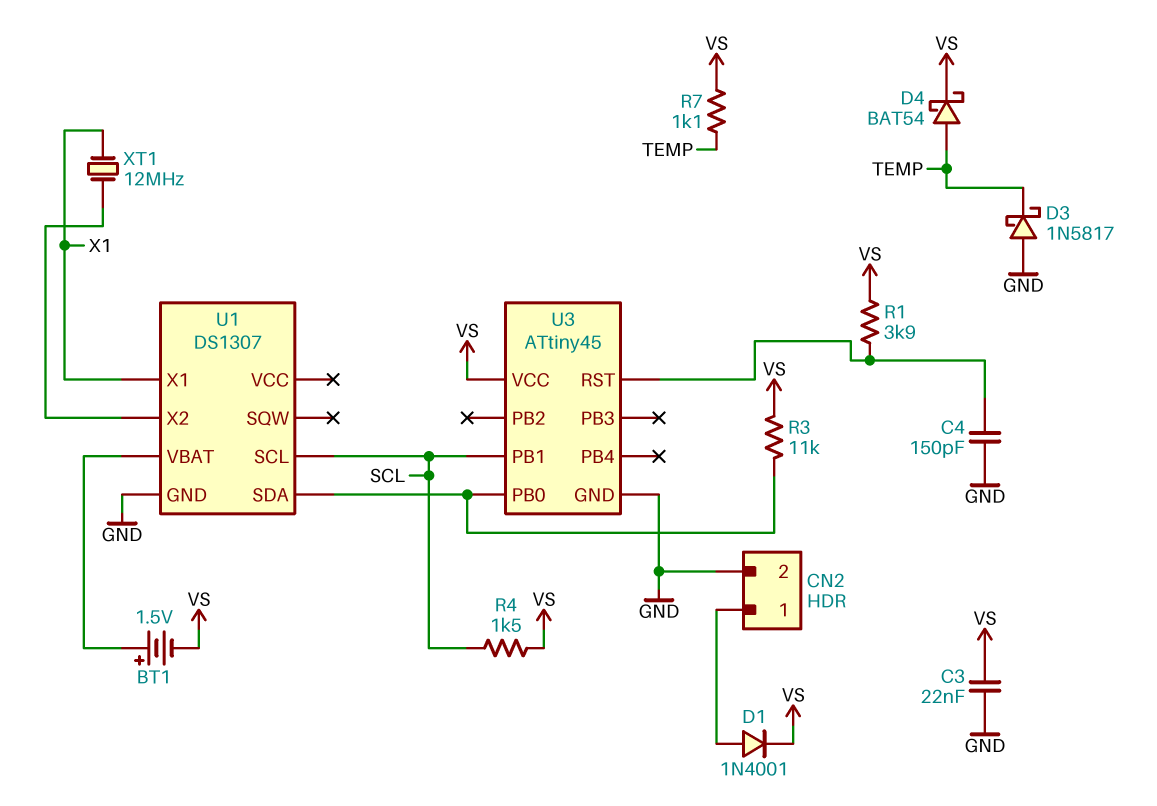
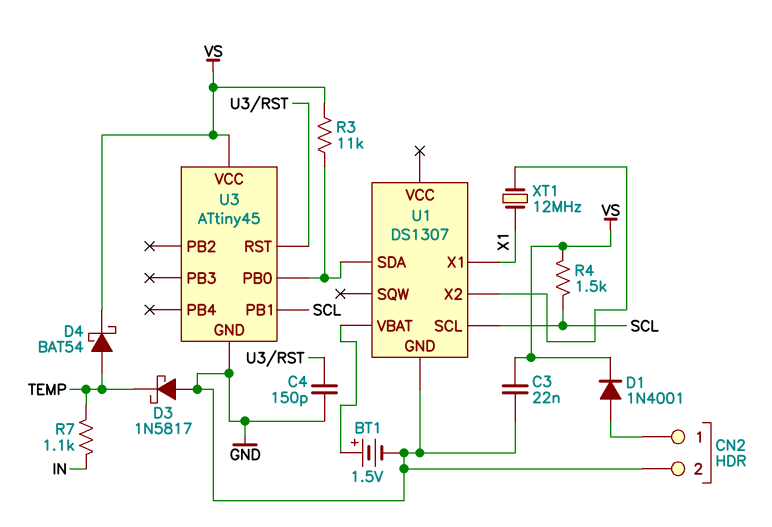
BT1: 1.5V (plus U1/VBAT, minus VS) -> 1.5V (plus U1/VBAT, minus GND)
R1: 3.9k (U3/RST, VS) -> none
R7: 1.1k (TEMP, VS) -> 1.1k (IN, TEMP)

